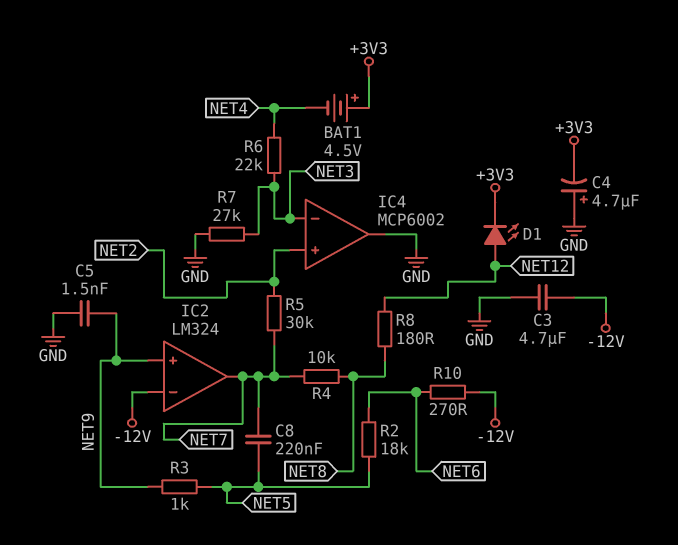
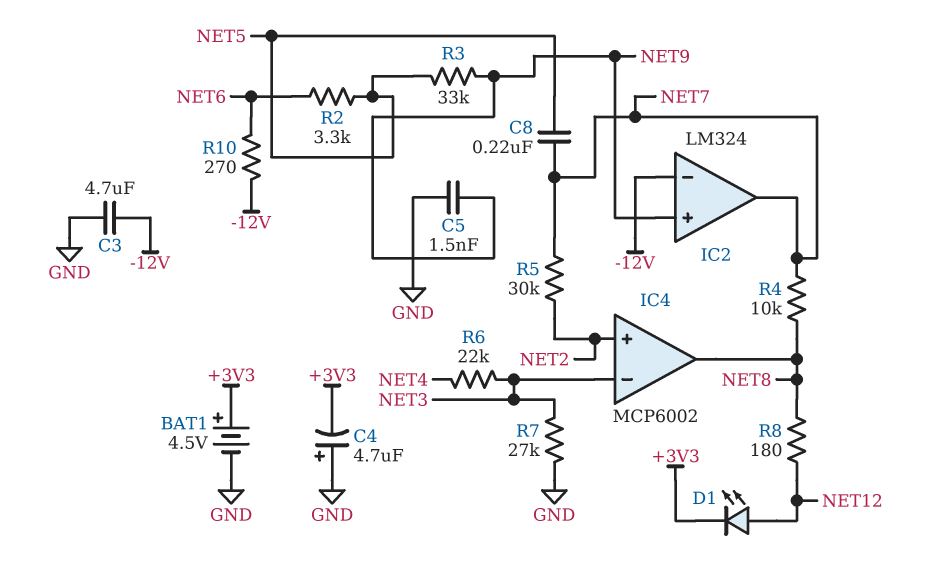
BAT1: 4.5V (plus +3V3, minus NET4) -> 4.5V (plus +3V3, minus GND)
IC4 pin out: GND -> NET8
R2: 18k (NET5, NET6) -> 3.3k (NET5, NET6)
R3: 1k (NET5, NET9) -> 33k (NET5, NET9)

